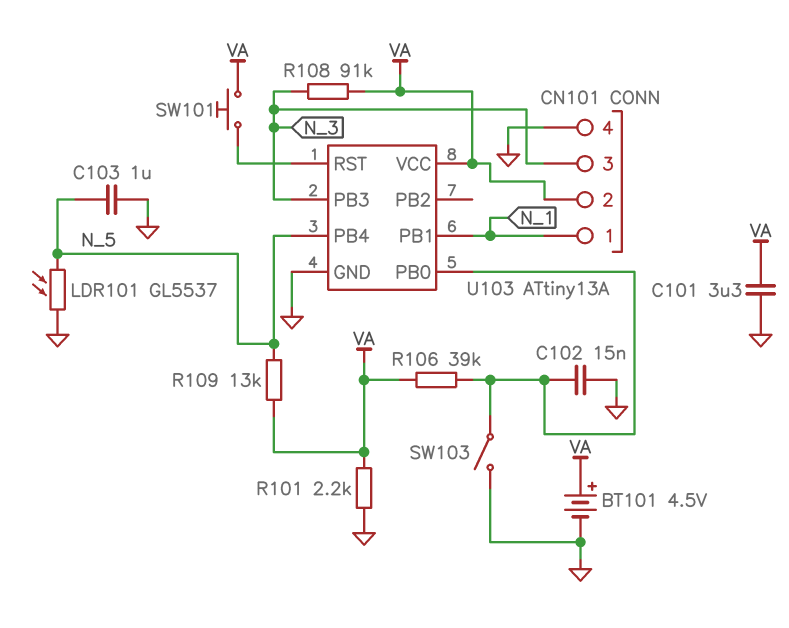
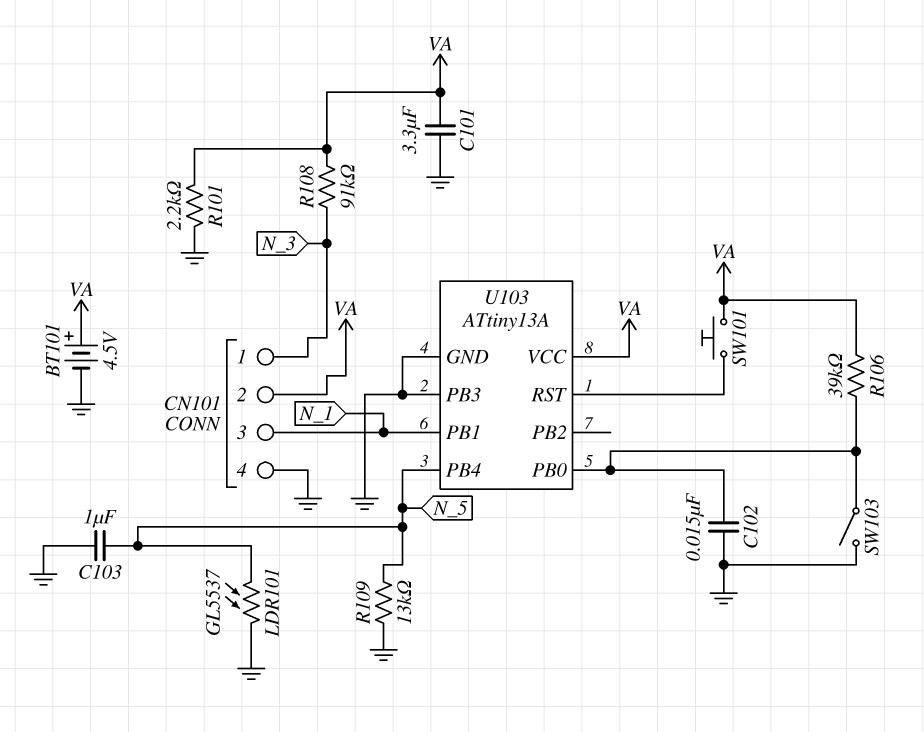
CN101 pin 1: N_1 -> N_3
CN101 pin 3: N_3 -> N_1
R109: 13k (N_5, VA) -> 13k (GND, N_5)
U103 pin PB3: N_3 -> GND

